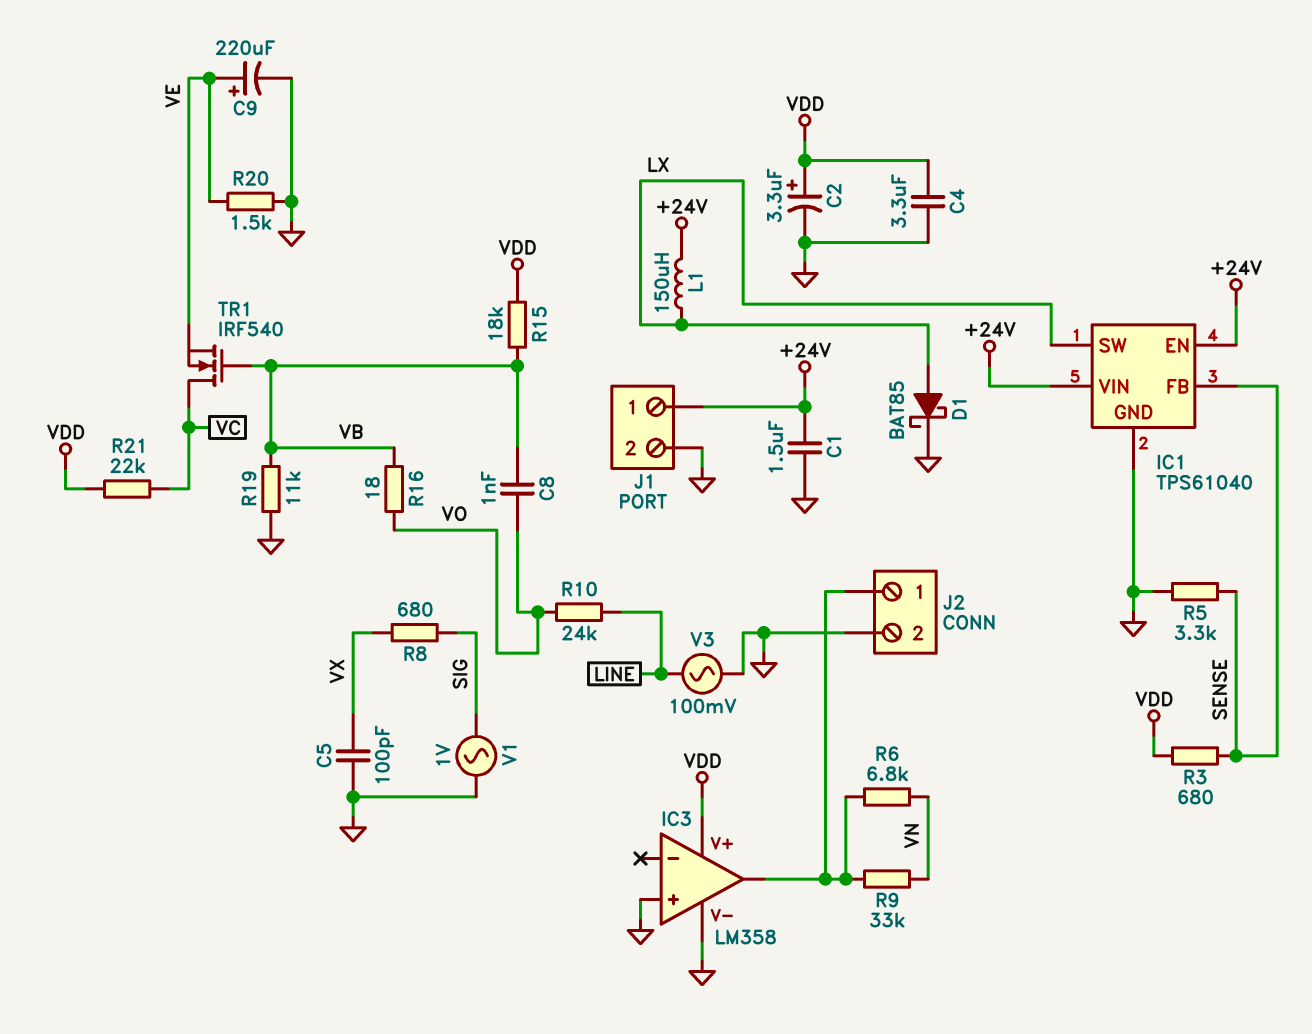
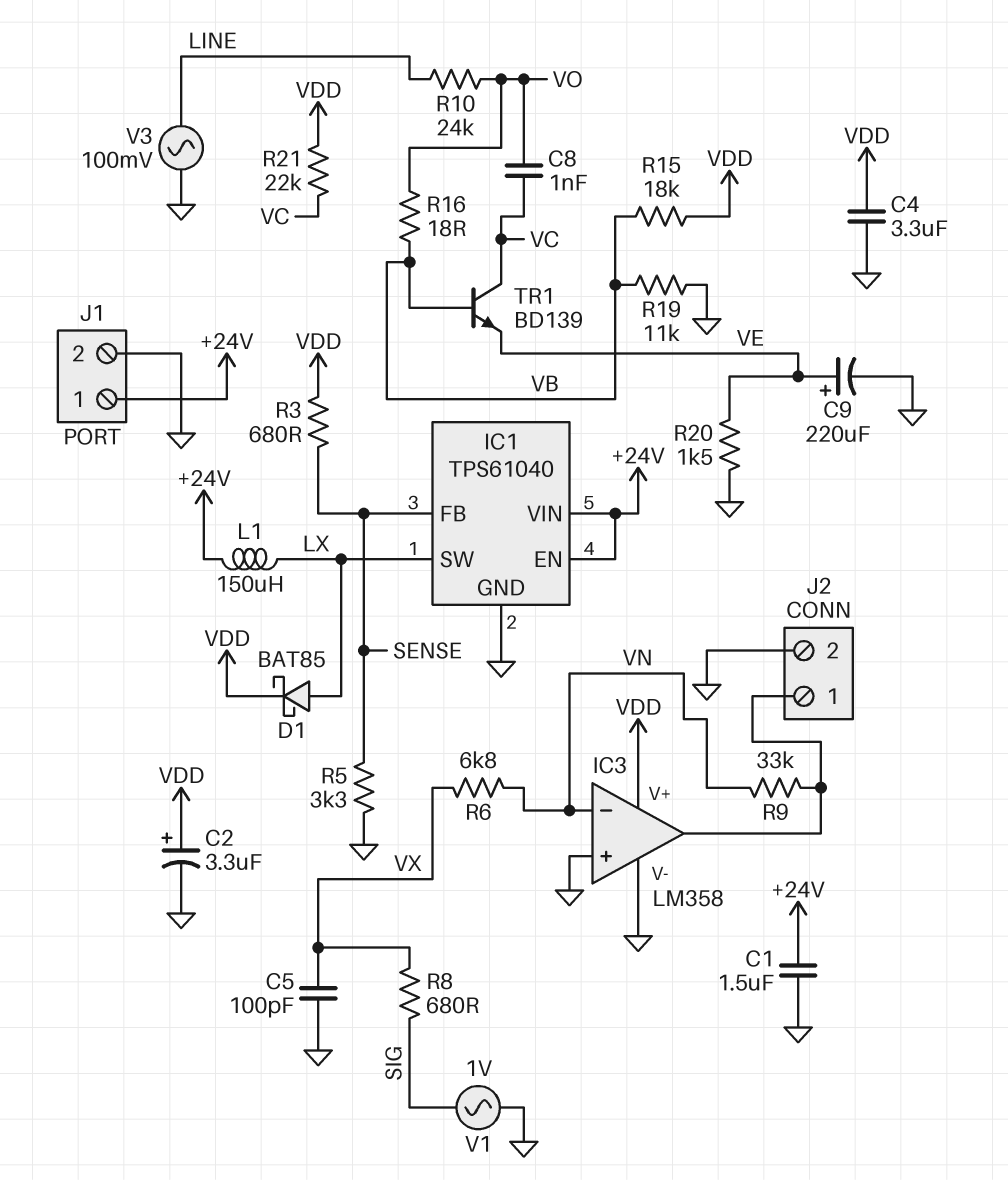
C8: 1nF (VB, VO) -> 1nF (VC, VO)
D1: schottky BAT85 (A LX, K GND) -> schottky BAT85 (A LX, K VDD)
IC3 pin in-: none -> VN
R6: 6.8k (IC3/out, VN) -> 6.8k (VN, VX)
TR1: NMOS IRF540 (G VB, D VC, S VE) -> NPN BD139 (B VB, C VC, E VE)

